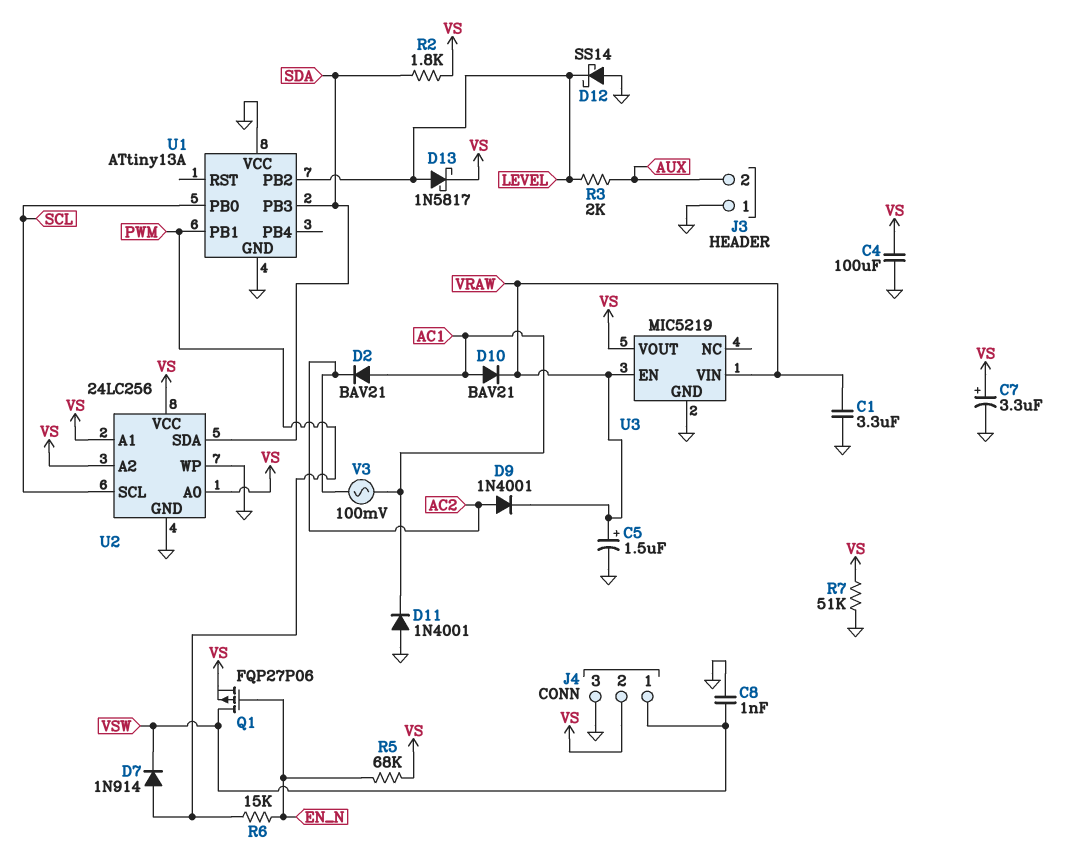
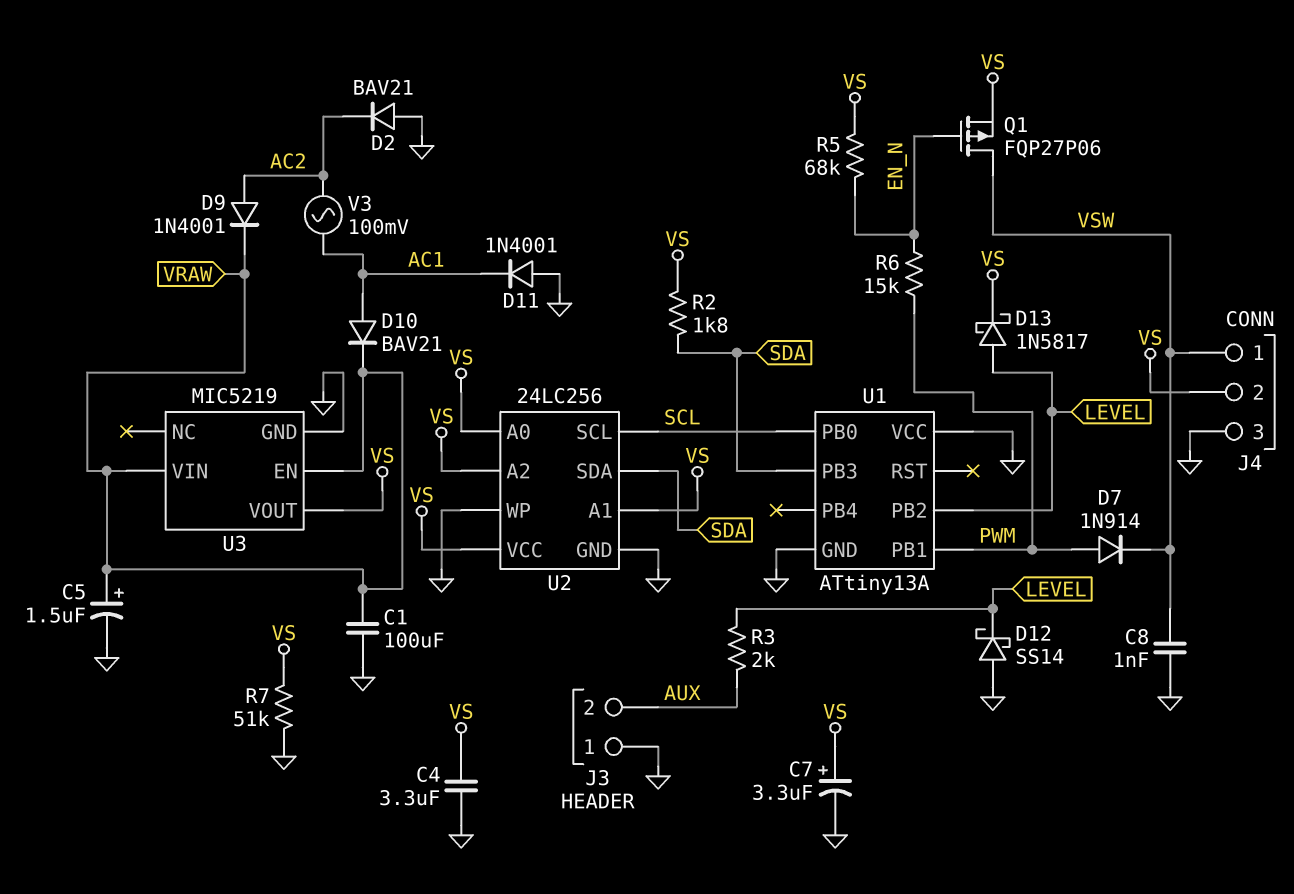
C1: 3.3uF (GND, VRAW) -> 100uF (GND, VRAW)
C4: 100uF (GND, VS) -> 3.3uF (GND, VS)
D2: diode BAV21 (A AC1, K AC2) -> diode BAV21 (A GND, K AC2)

